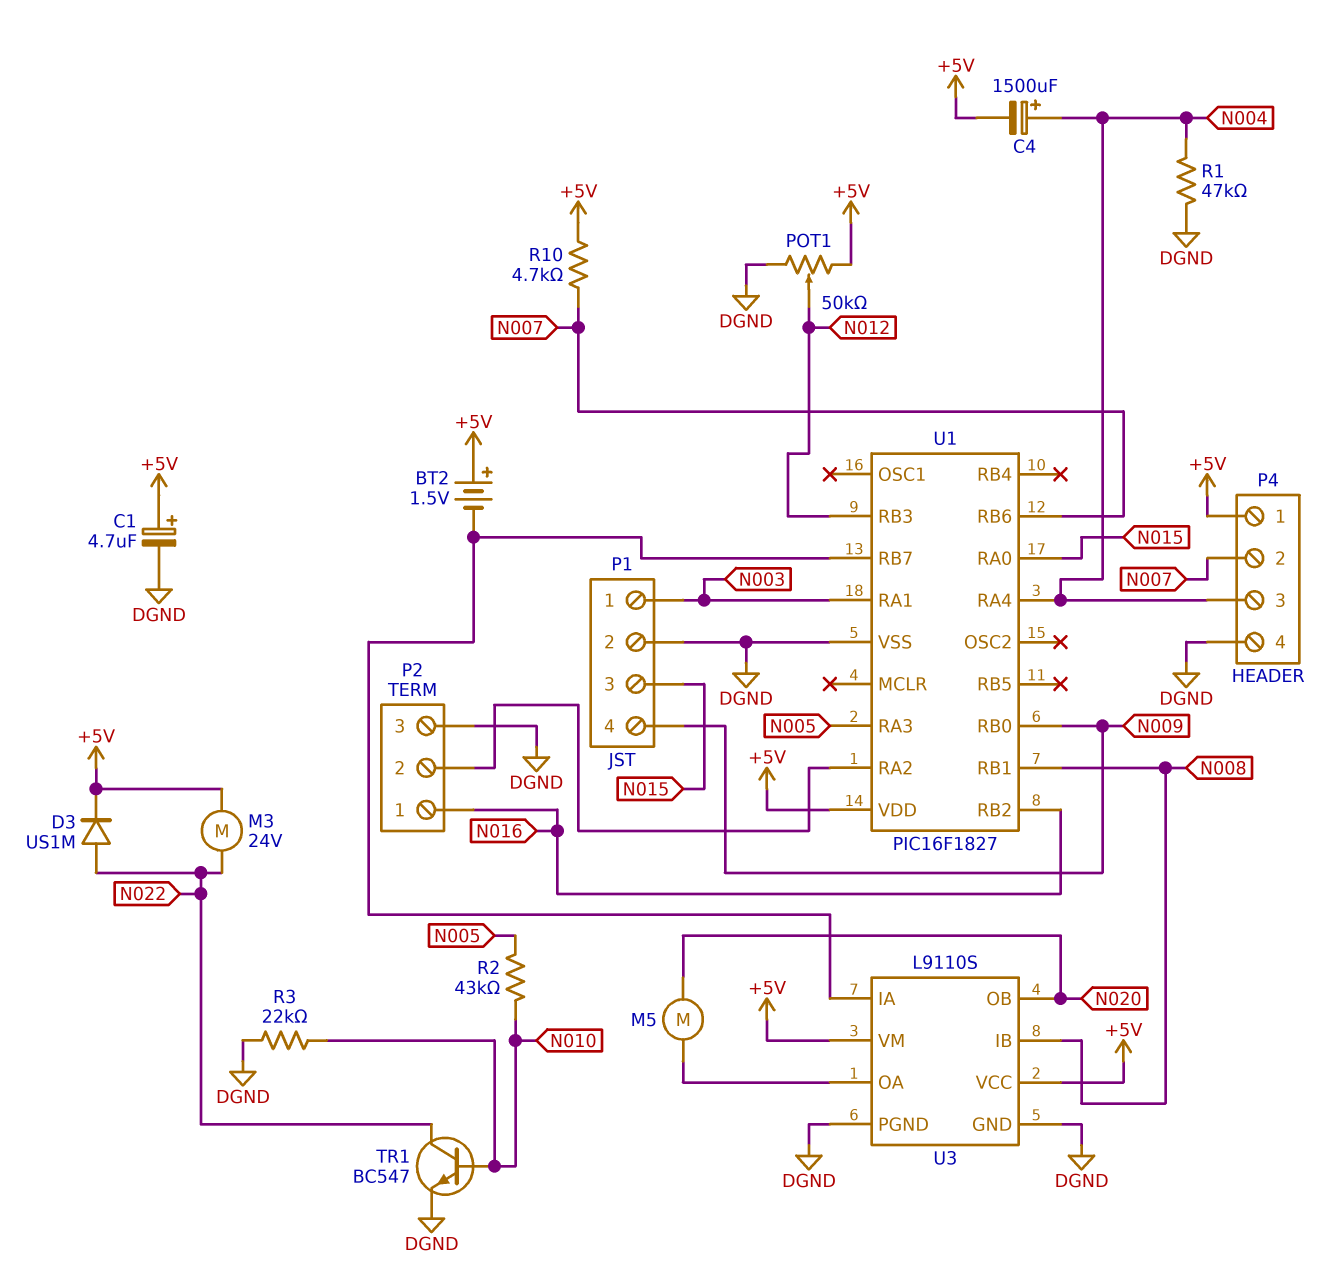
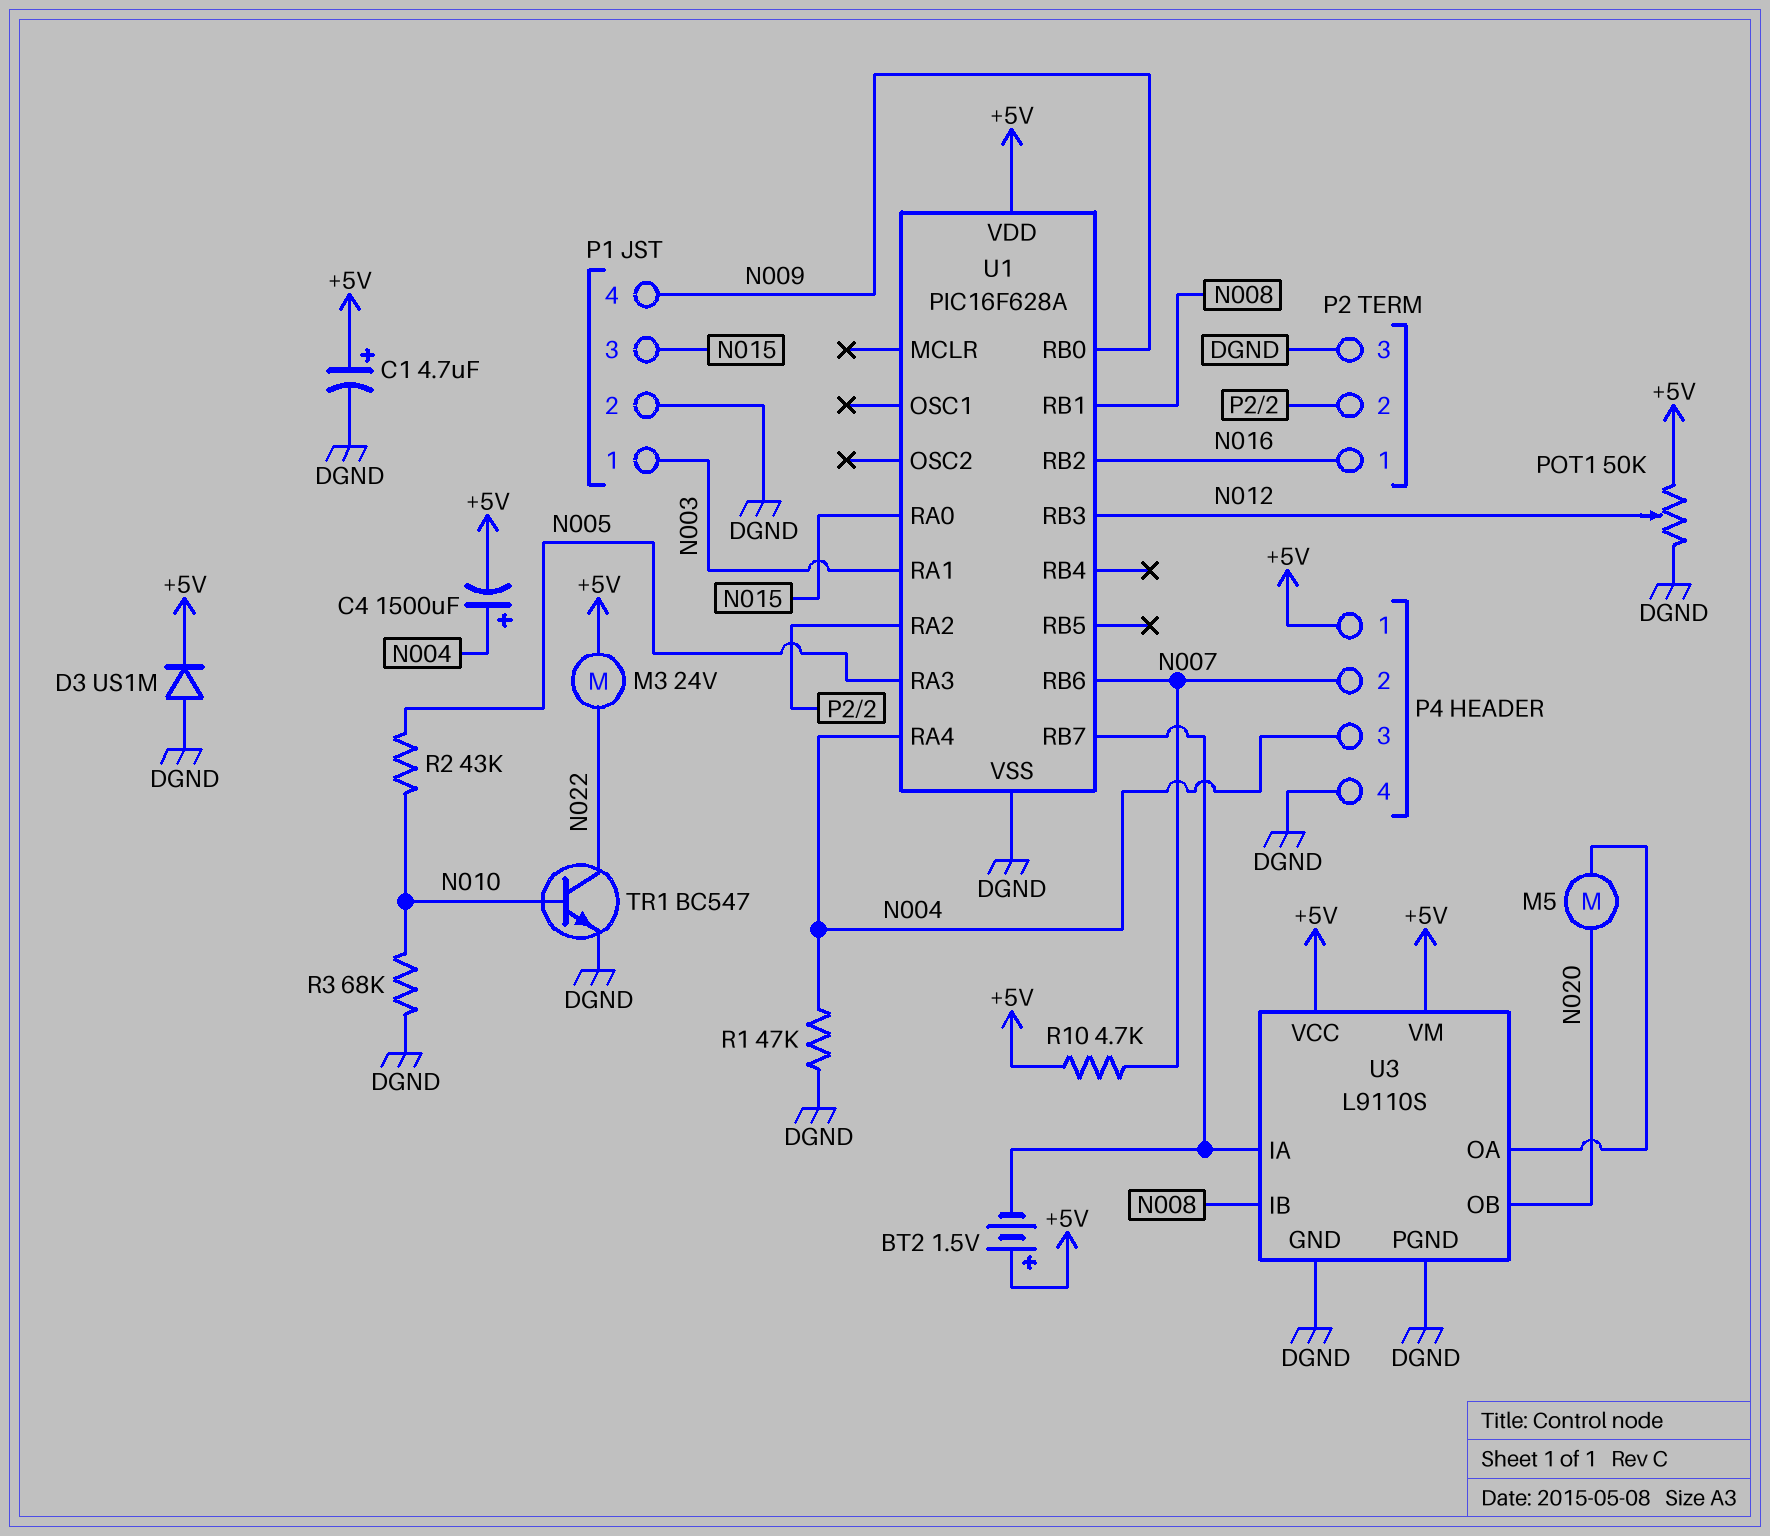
D3: diode US1M (A N022, K +5V) -> diode US1M (A DGND, K +5V)
R3: 22k (DGND, N010) -> 68k (DGND, N010)
U1: PIC16F1827 -> PIC16F628A

